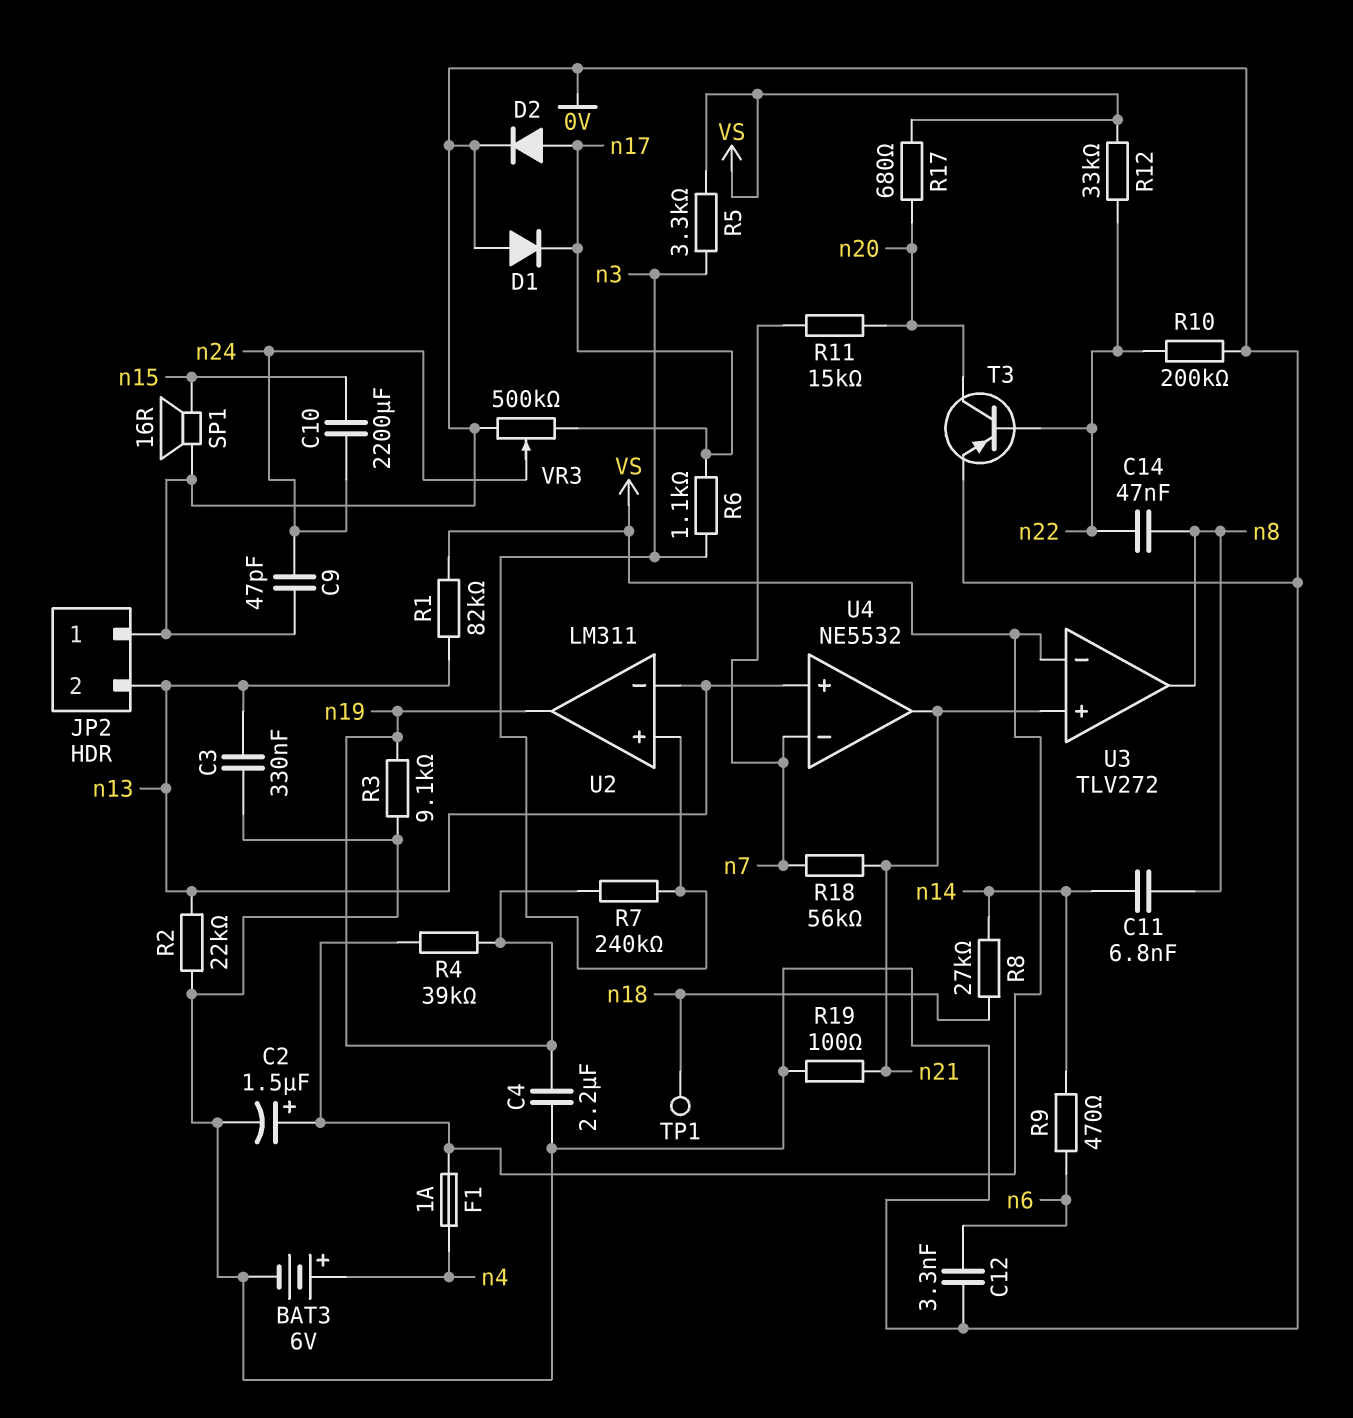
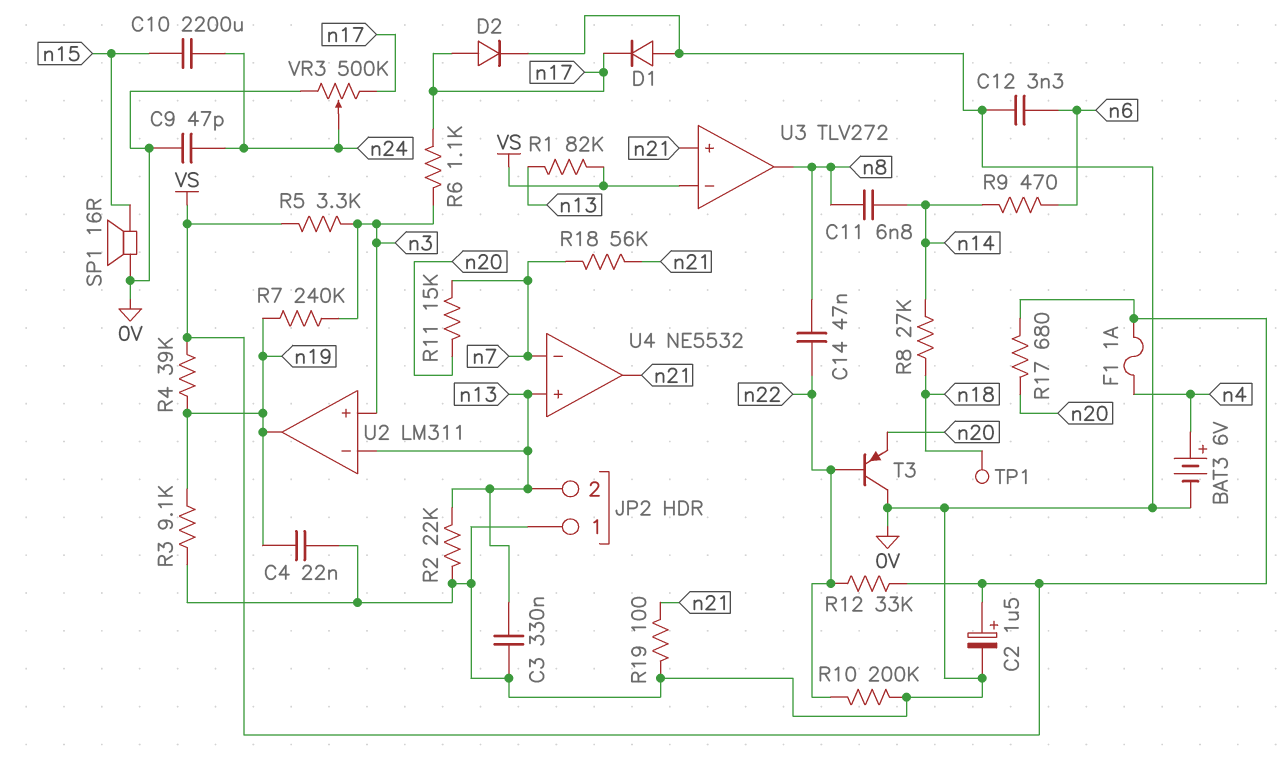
C4: 2.2uF (0V, n19) -> 22nF (0V, n19)
T3: PNP (B n22, C n20, E 0V) -> PNP (B n22, C 0V, E n20)

